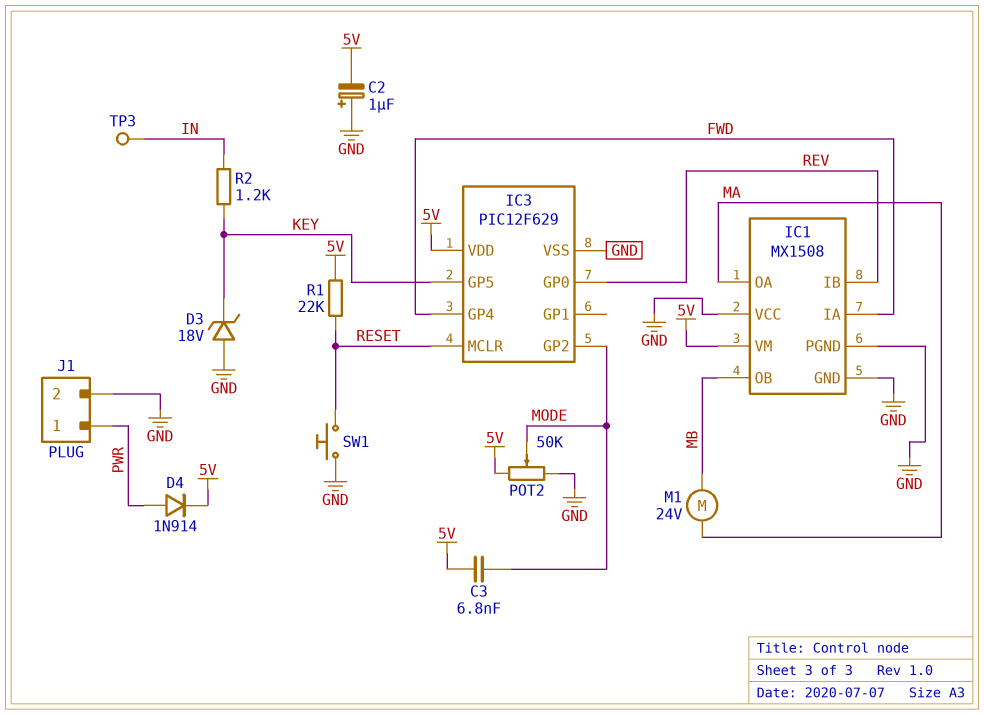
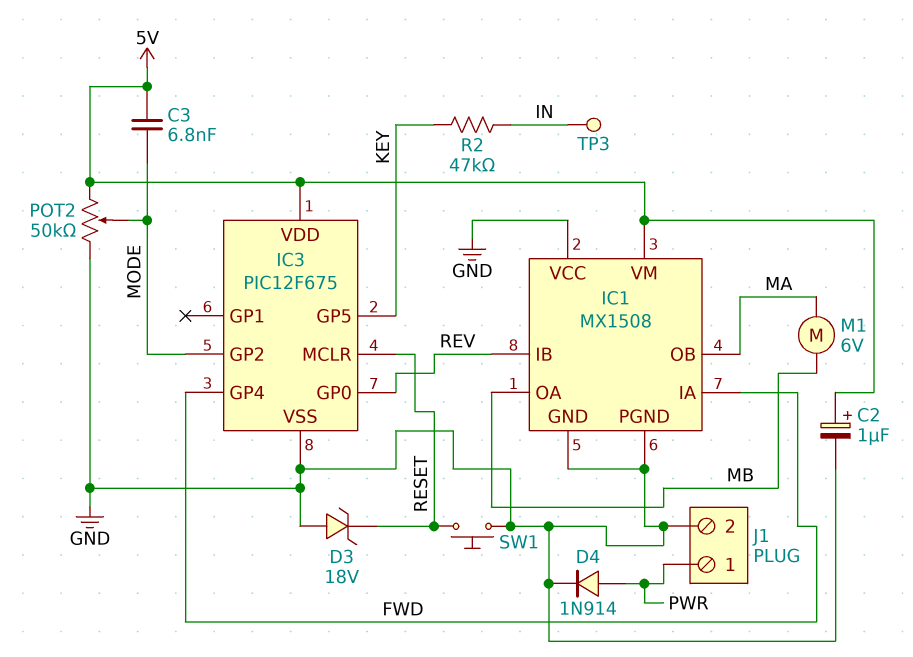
C2: 1uF (plus GND, minus 5V) -> 1uF (plus 5V, minus GND)
D3: zener 18V (A GND, K KEY) -> zener 18V (A GND, K RESET)
D4: diode 1N914 (A PWR, K 5V) -> diode 1N914 (A PWR, K GND)
IC1 pin OA: MA -> MB
IC1 pin OB: MB -> MA
IC3: PIC12F629 -> PIC12F675
M1: motor 24V (MA, MB) -> motor 6V (MA, MB)
R1: 22k (5V, RESET) -> none
R2: 1.2k (IN, KEY) -> 47k (IN, KEY)

